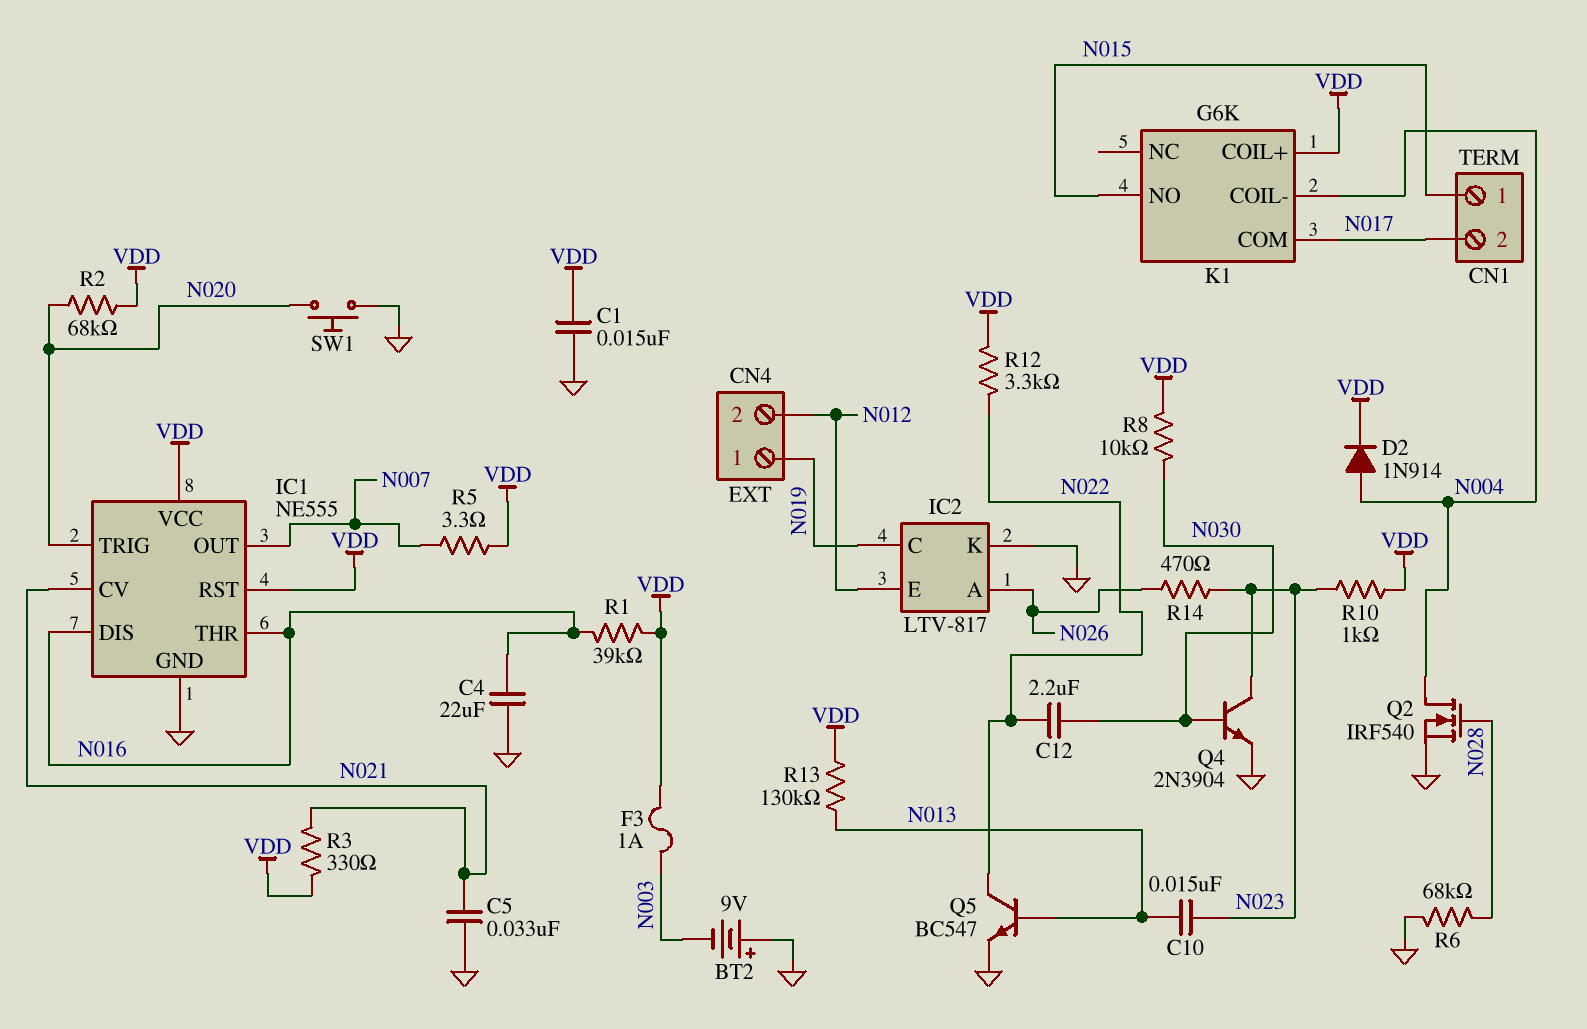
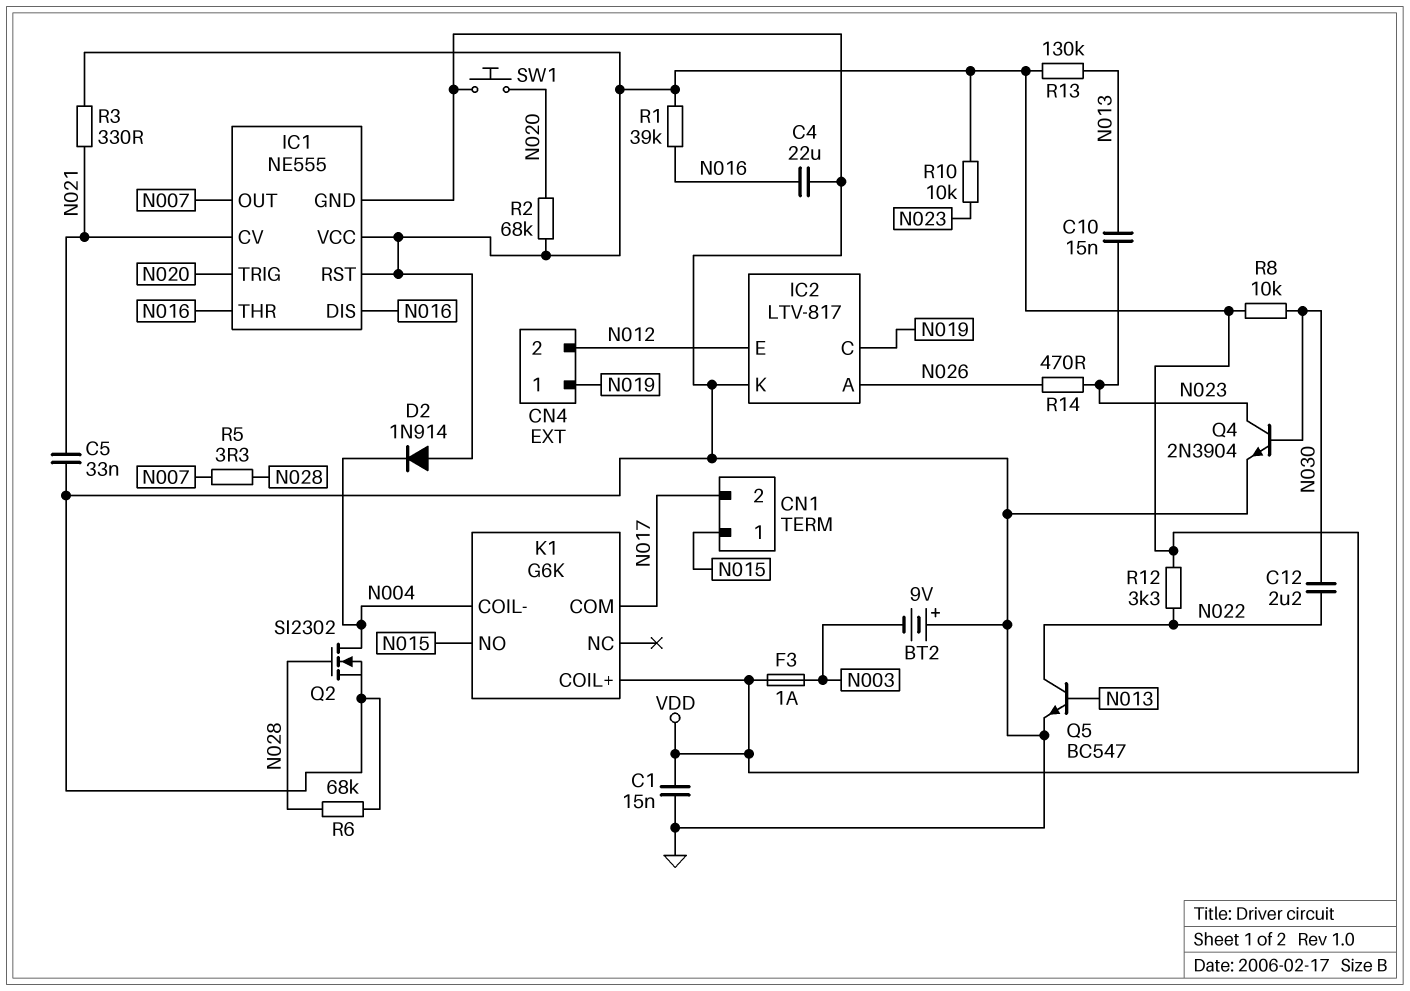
D2: diode 1N914 (A N004, K VDD) -> diode 1N914 (A VDD, K N004)
Q2: NMOS IRF540 (G N028, D N004, S GND) -> NMOS SI2302 (G N028, D N004, S GND)
R5: 3.3 (N007, VDD) -> 3.3 (N007, N028)
R10: 1k (N023, VDD) -> 10k (N023, VDD)

